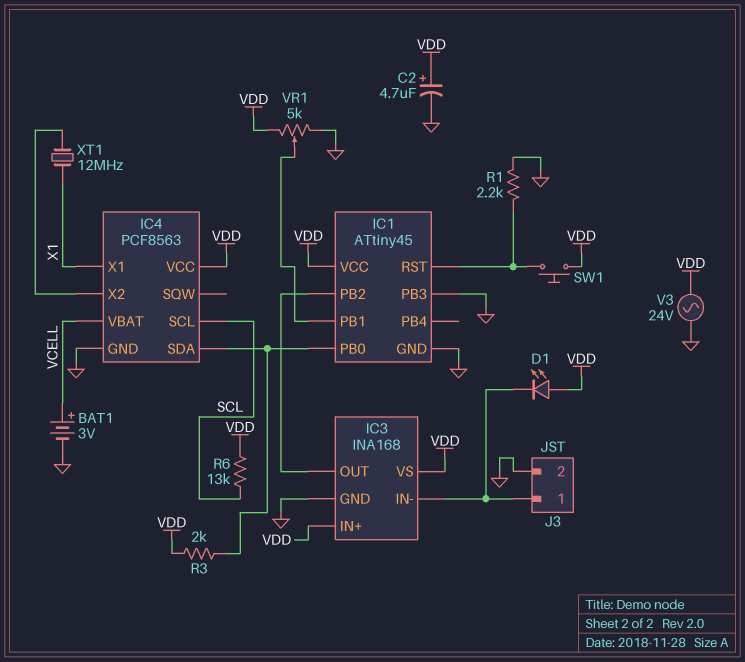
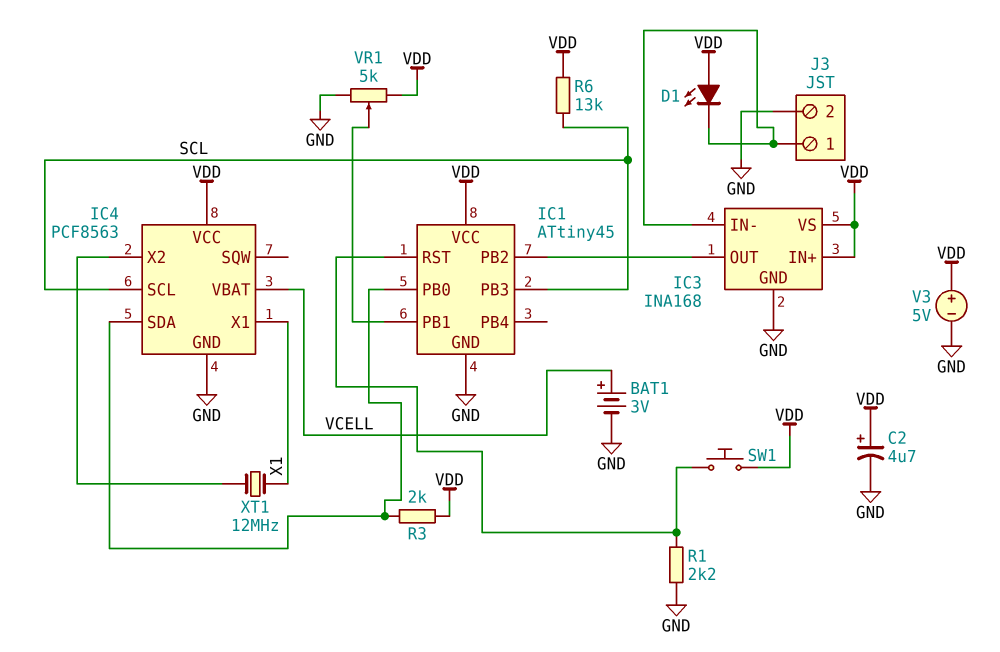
IC1 pin PB3: GND -> SCL
V3: AC 24V (GND, VDD) -> 5V (plus VDD, minus GND)

